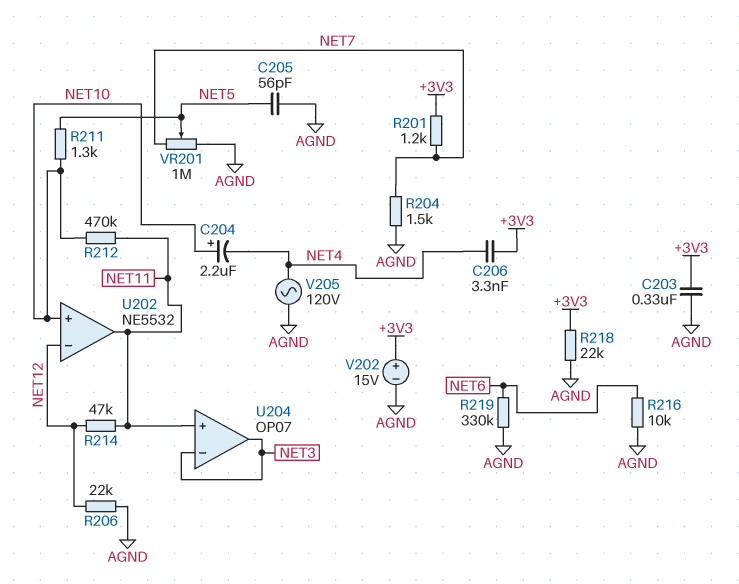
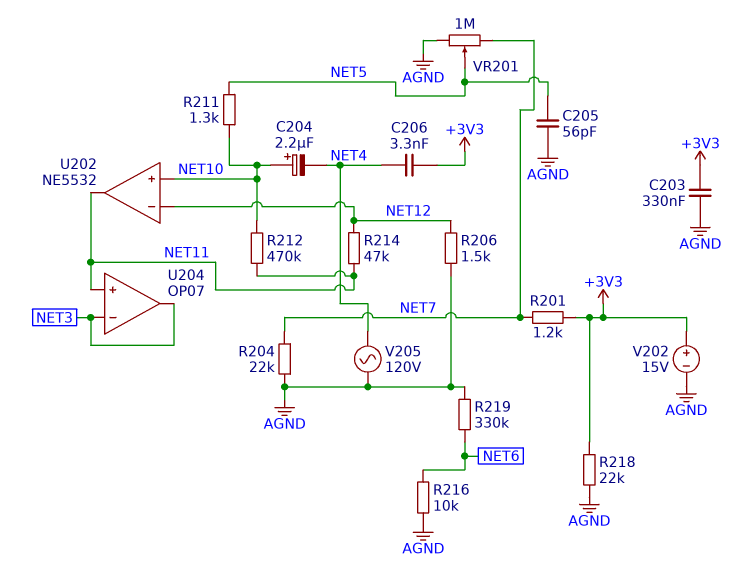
R204: 1.5k (AGND, NET7) -> 22k (AGND, NET7)
R206: 22k (AGND, NET12) -> 1.5k (AGND, NET12)

